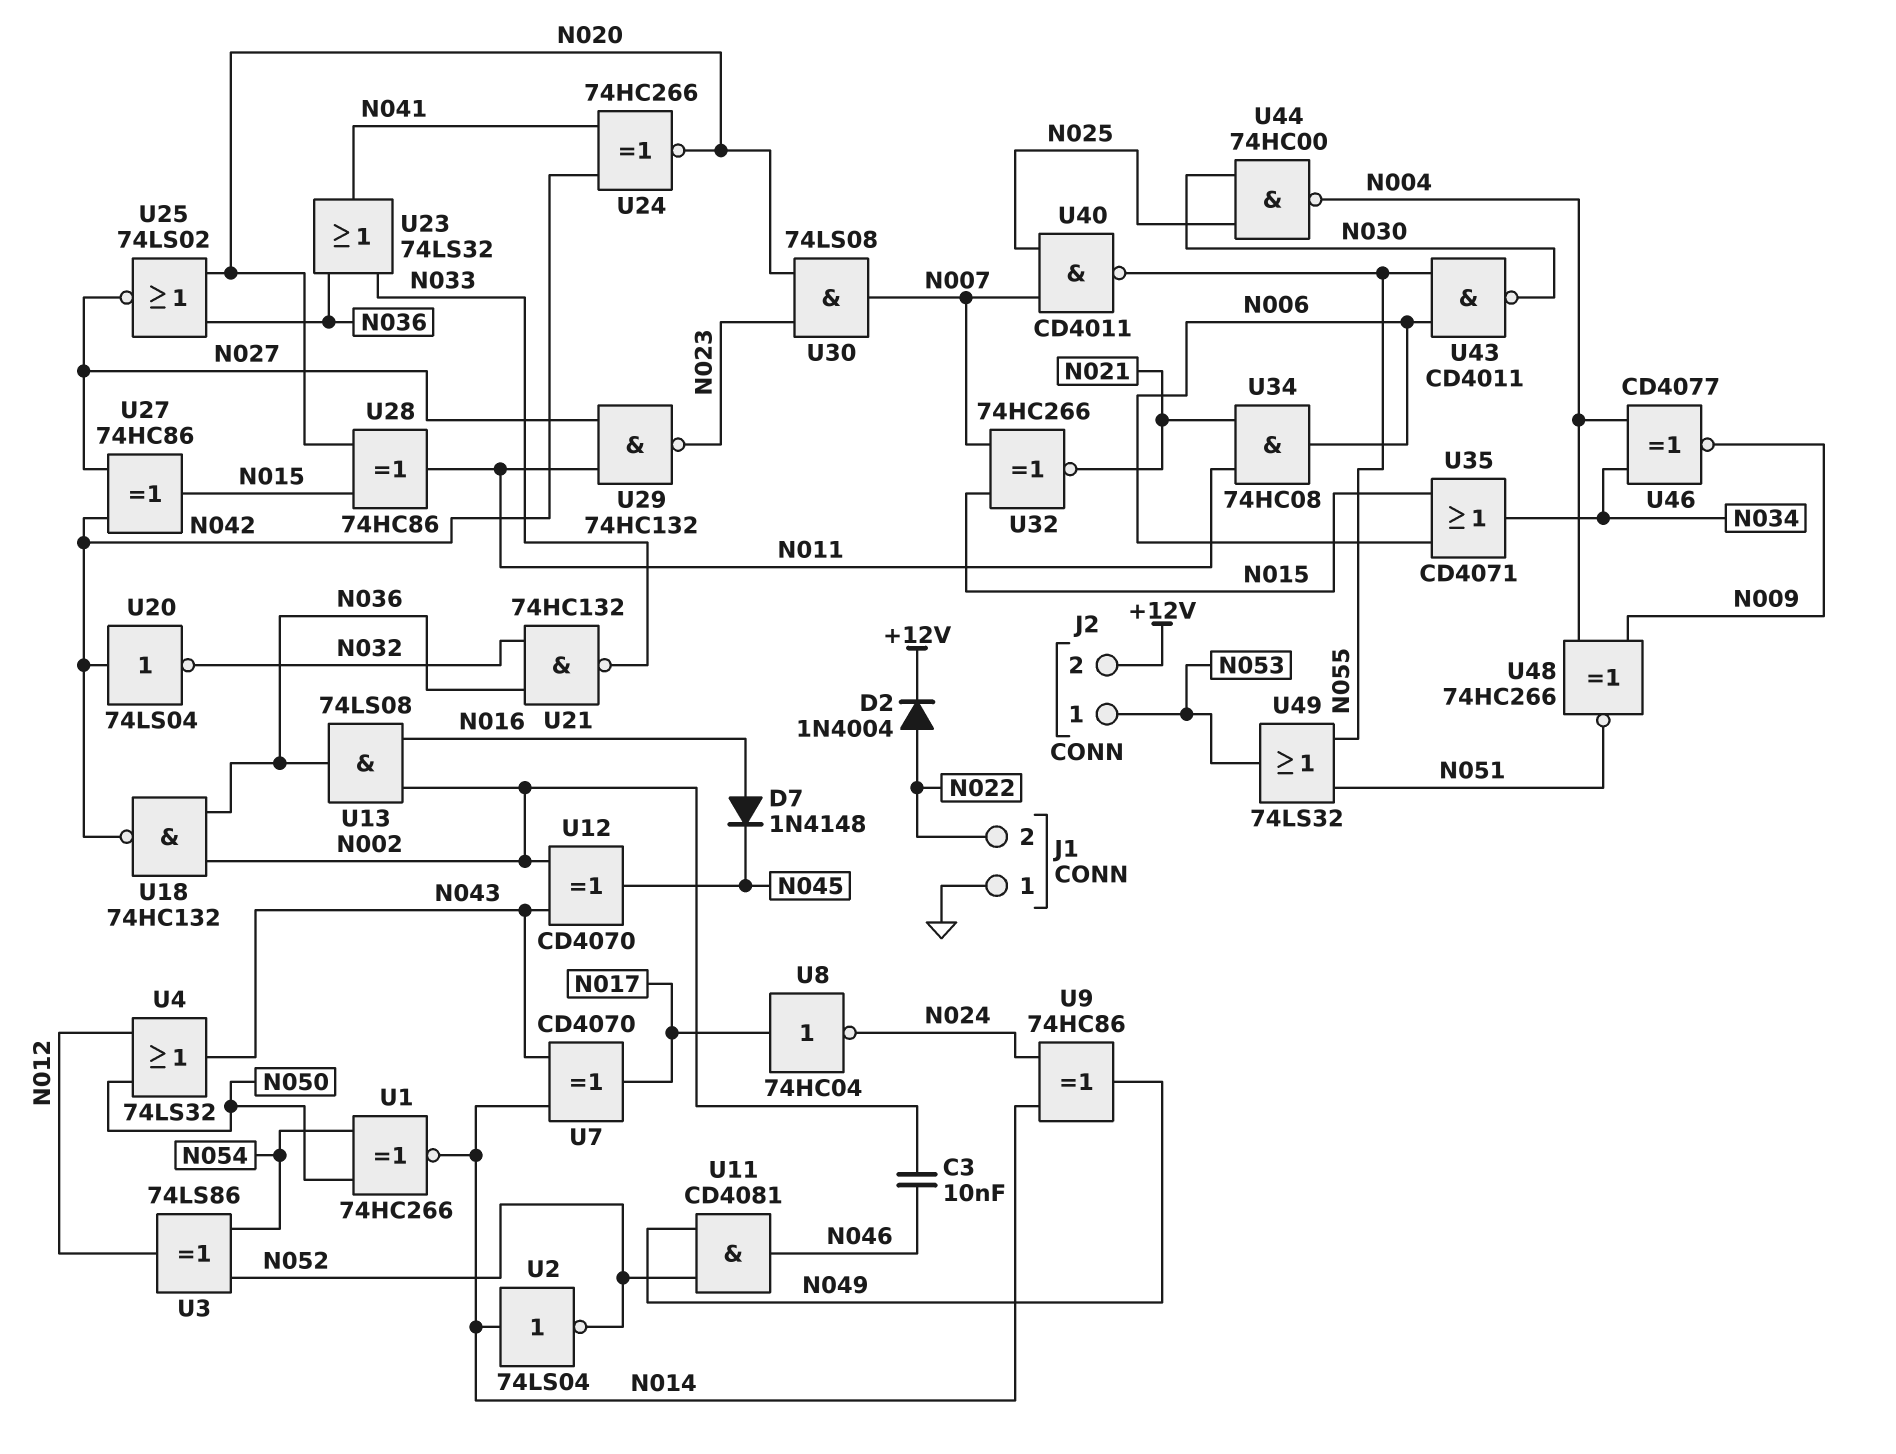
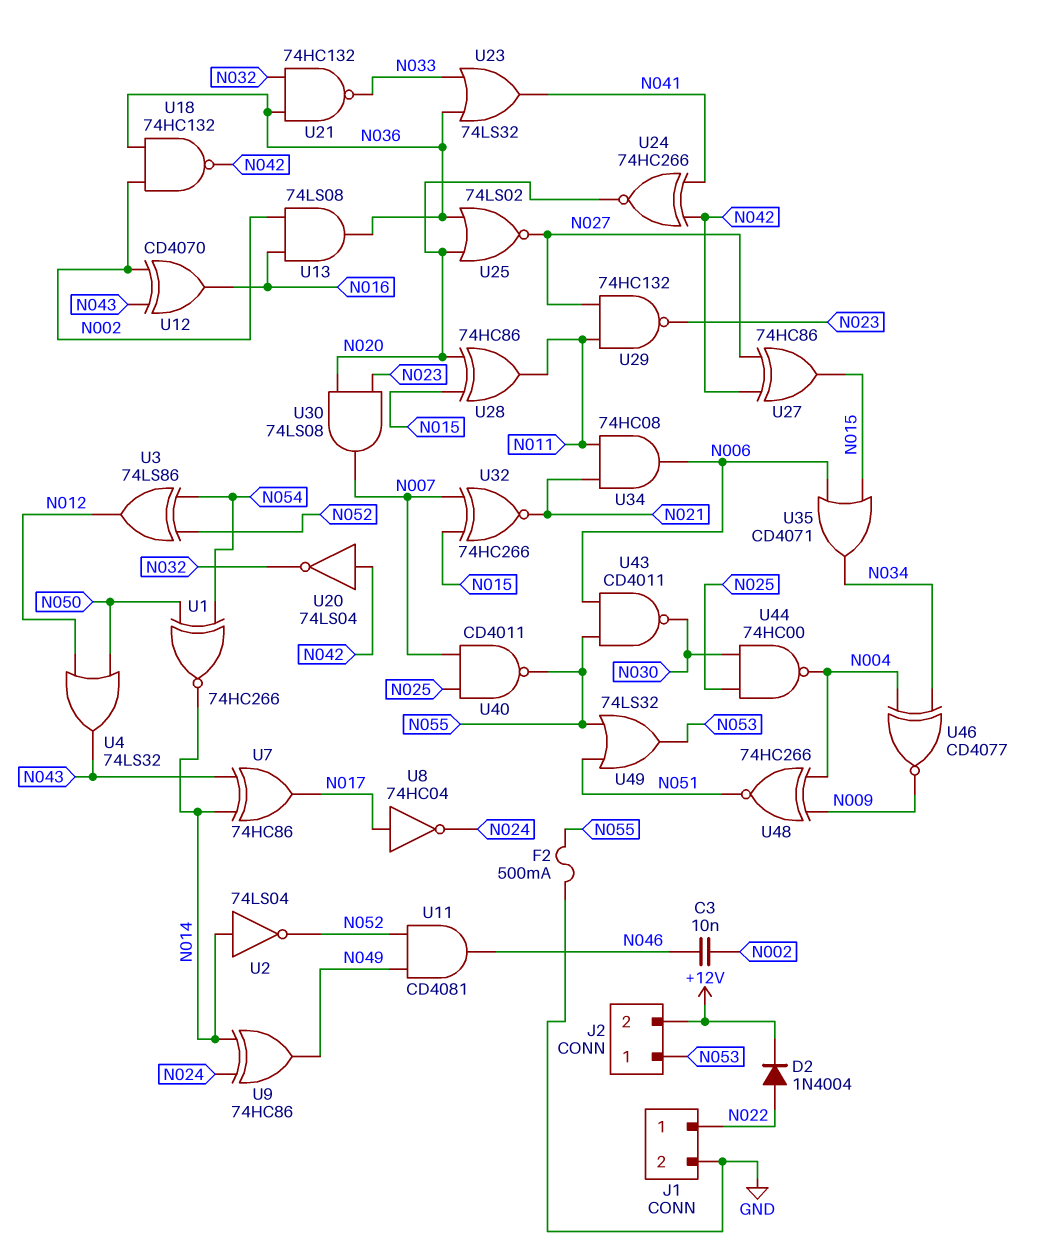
D7: diode 1N4148 (A N016, K N045) -> none
F2: none -> 500mA (GND, N055)
J1 pin 1: GND -> N022
J1 pin 2: N022 -> GND
U7: XOR CD4070 (in N014, in N043, out N017) -> XOR 74HC86 (in N014, in N043, out N017)
U12: XOR CD4070 (in N002, in N043, out N045) -> XOR CD4070 (in N002, in N043, out N016)

